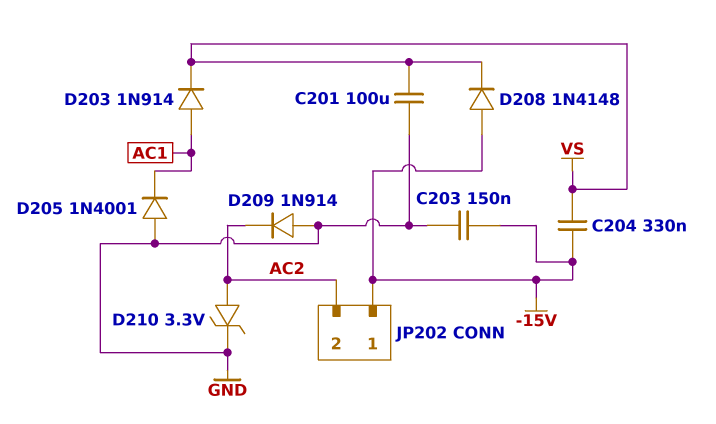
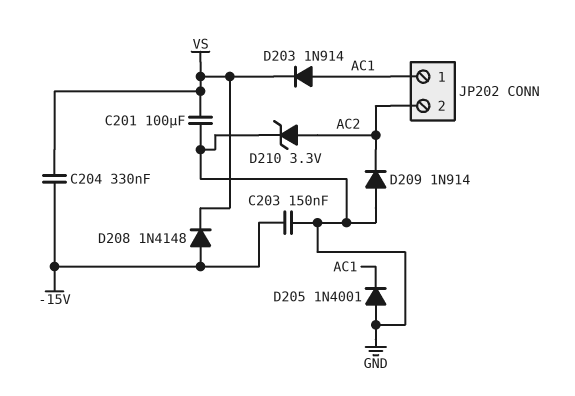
JP202 pin 1: -15V -> AC1

